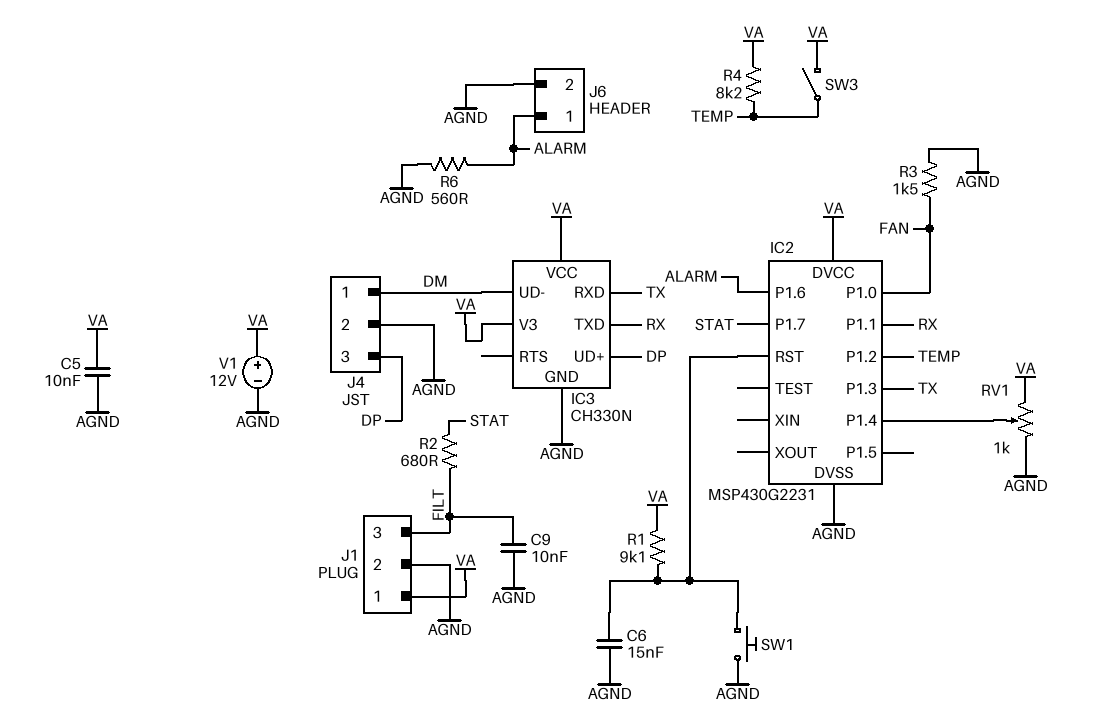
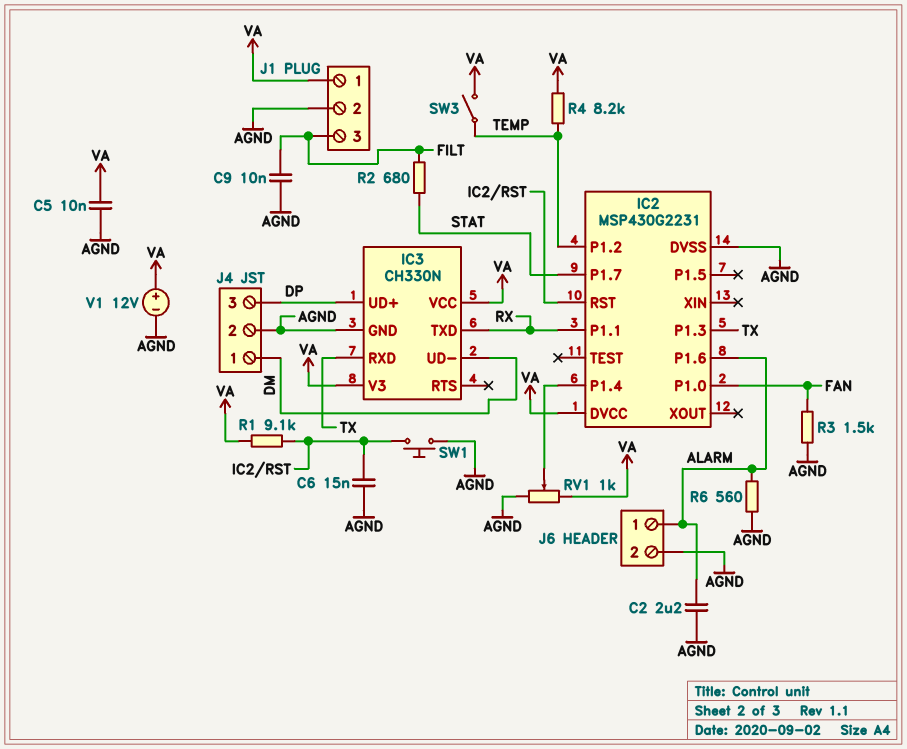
C2: none -> 2.2uF (AGND, ALARM)

